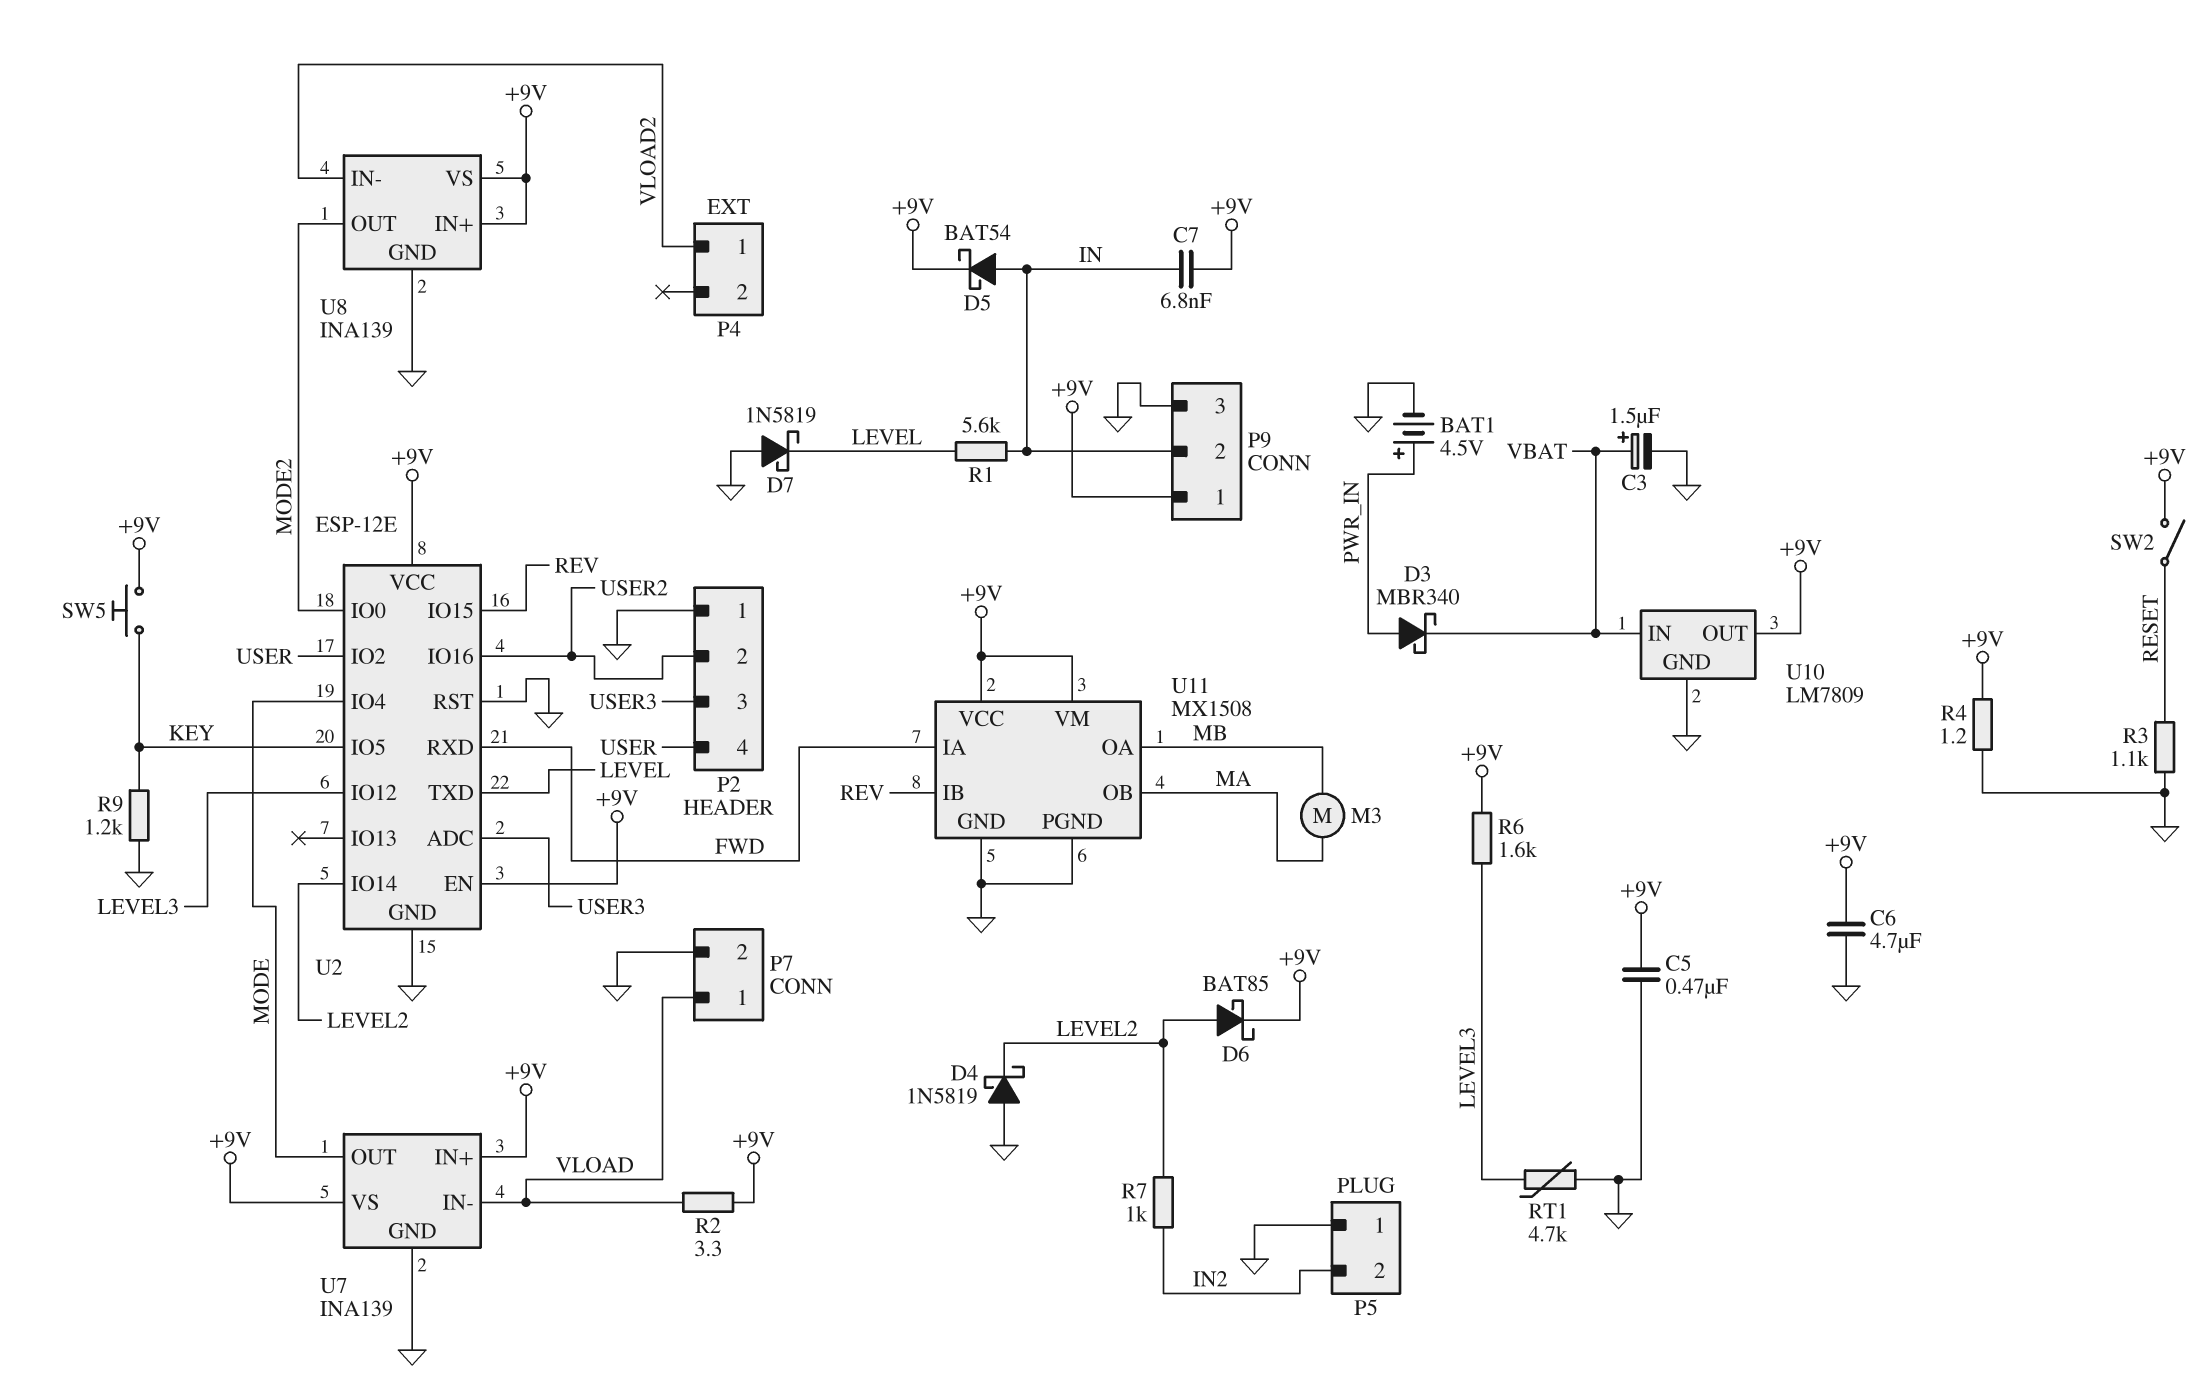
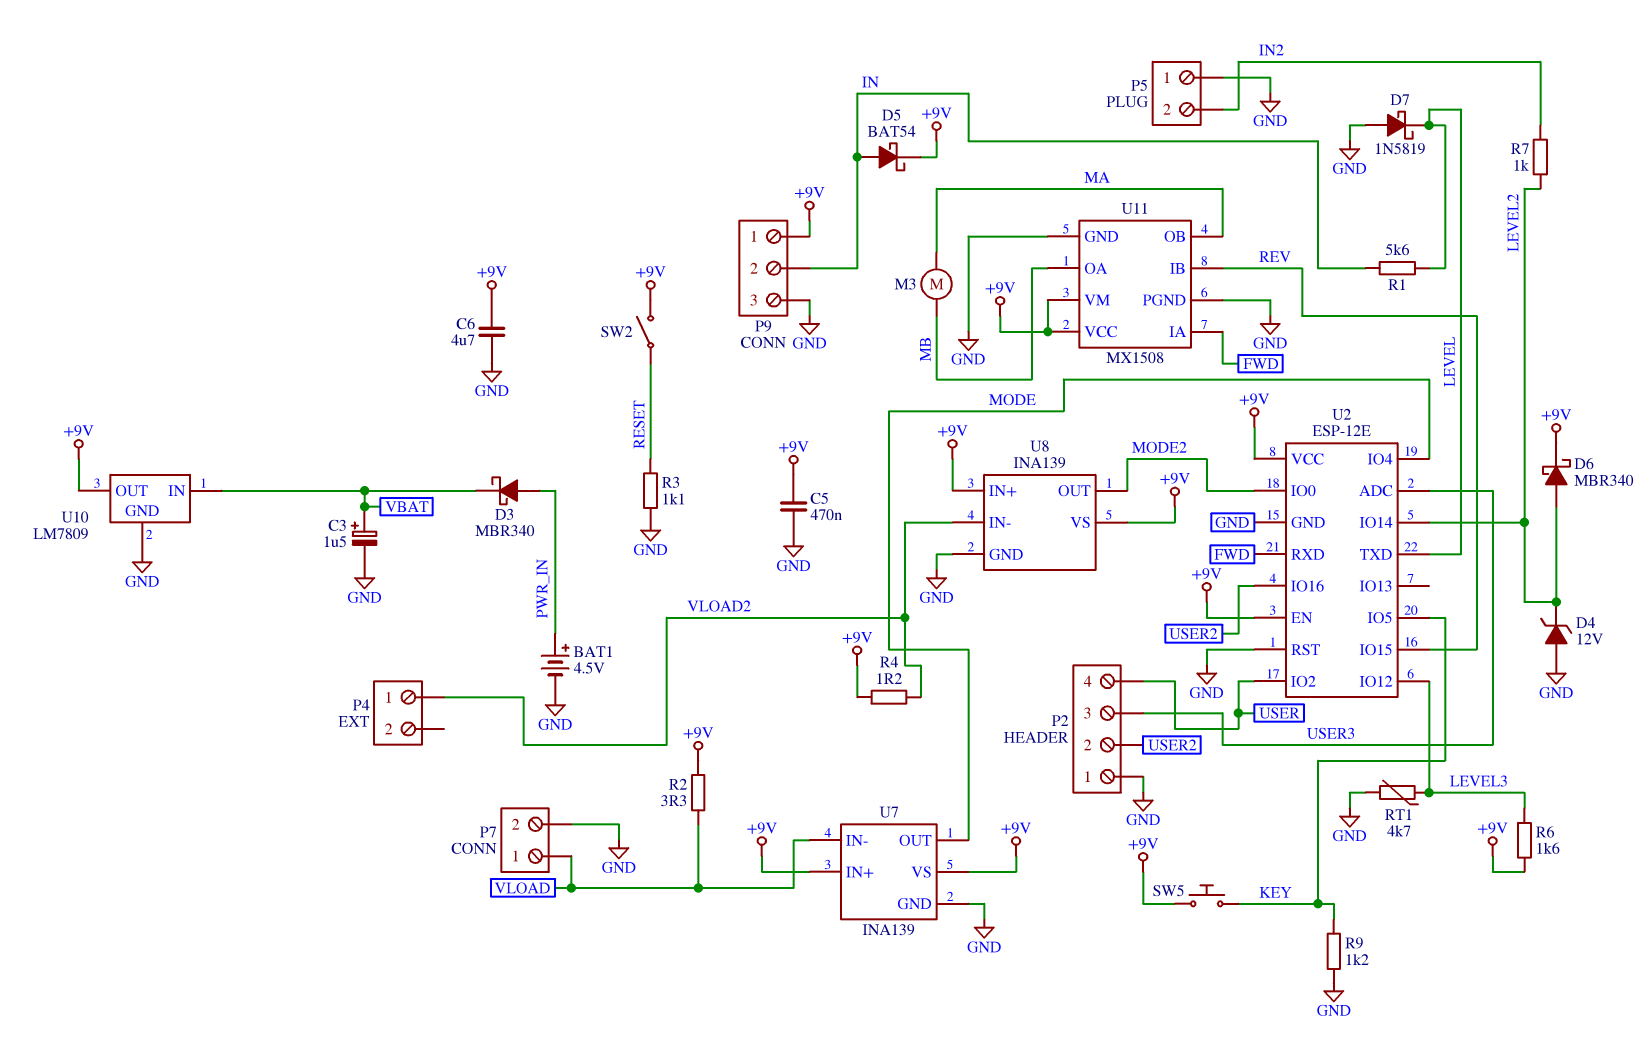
C7: 6.8nF (+9V, IN) -> none
D4: schottky 1N5819 (A GND, K LEVEL2) -> zener 12V (A GND, K LEVEL2)
D6: schottky BAT85 (A LEVEL2, K +9V) -> schottky MBR340 (A LEVEL2, K +9V)
R4: 1.2 (+9V, GND) -> 1.2 (+9V, VLOAD2)

